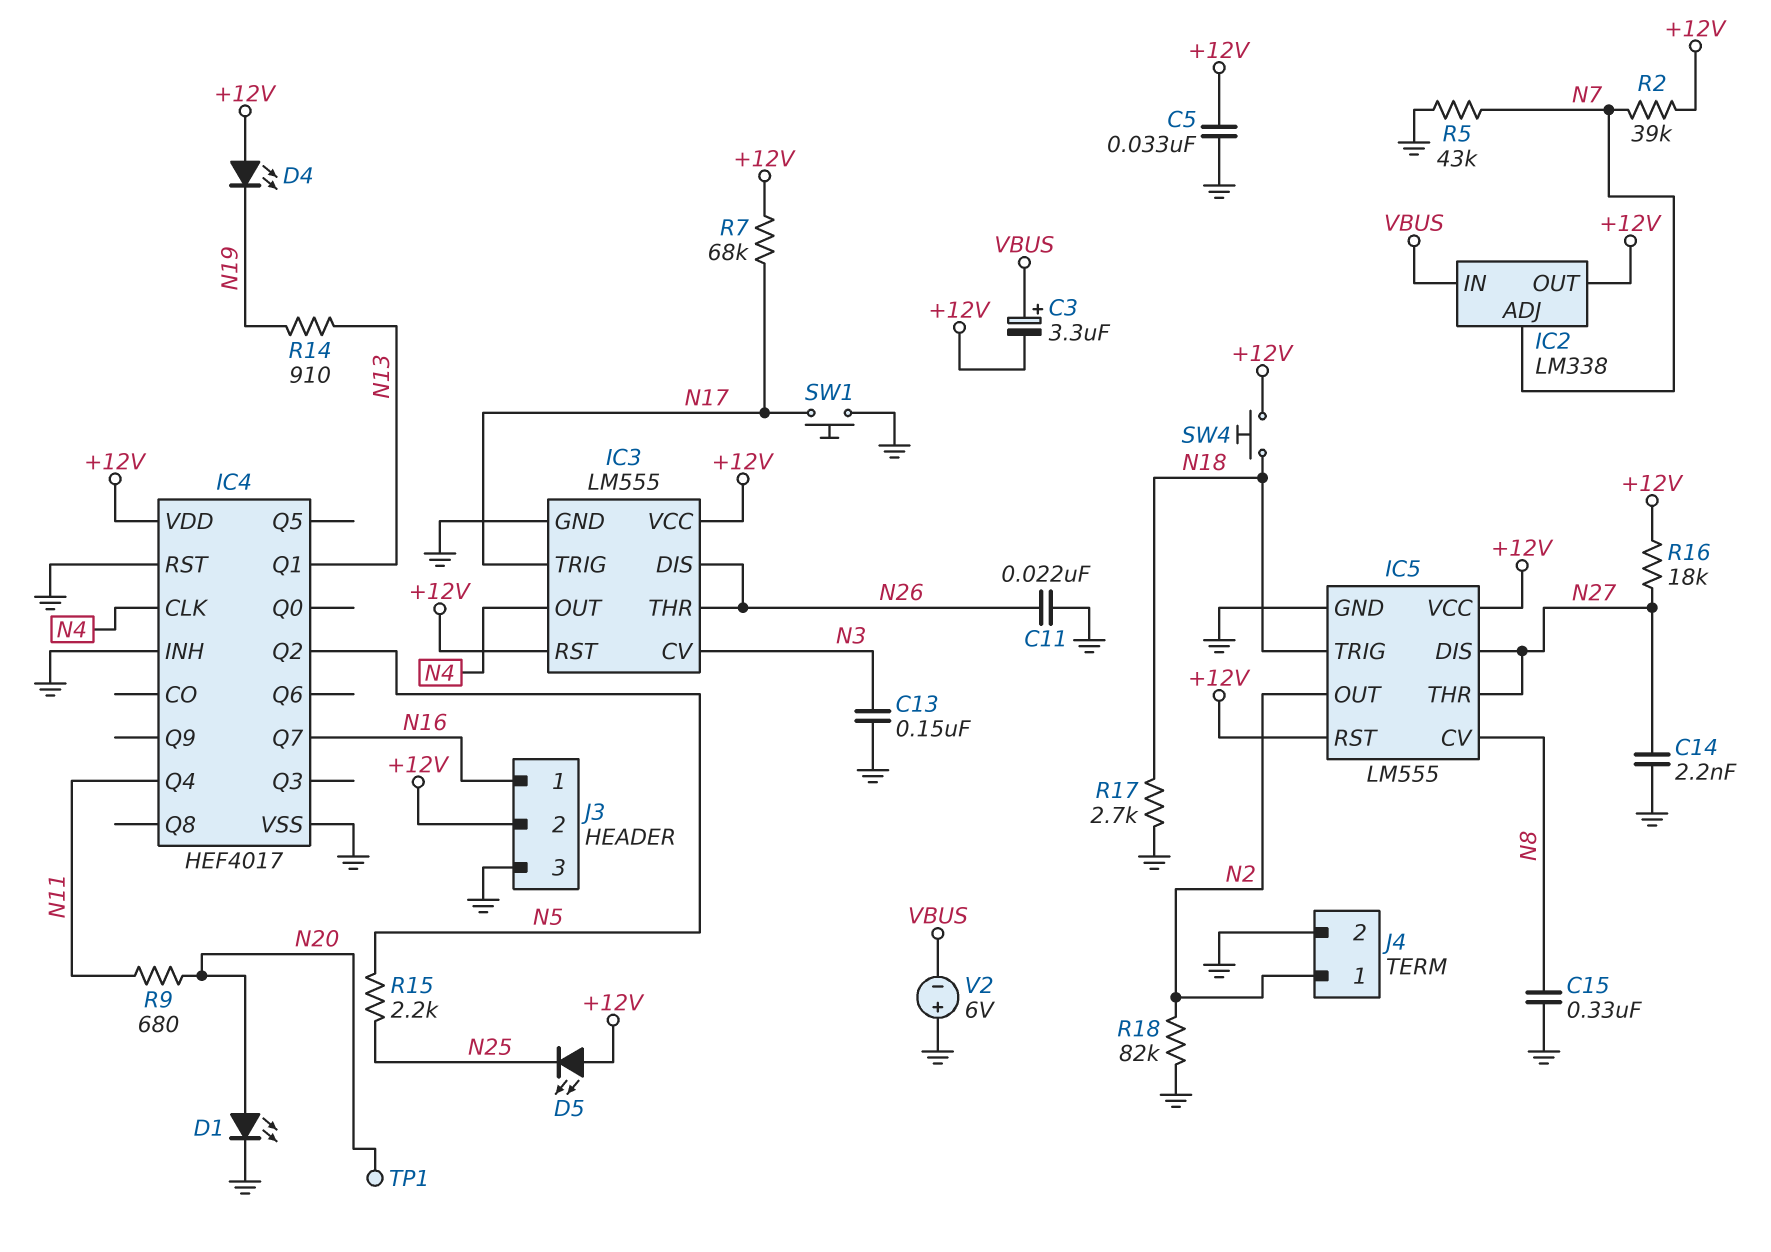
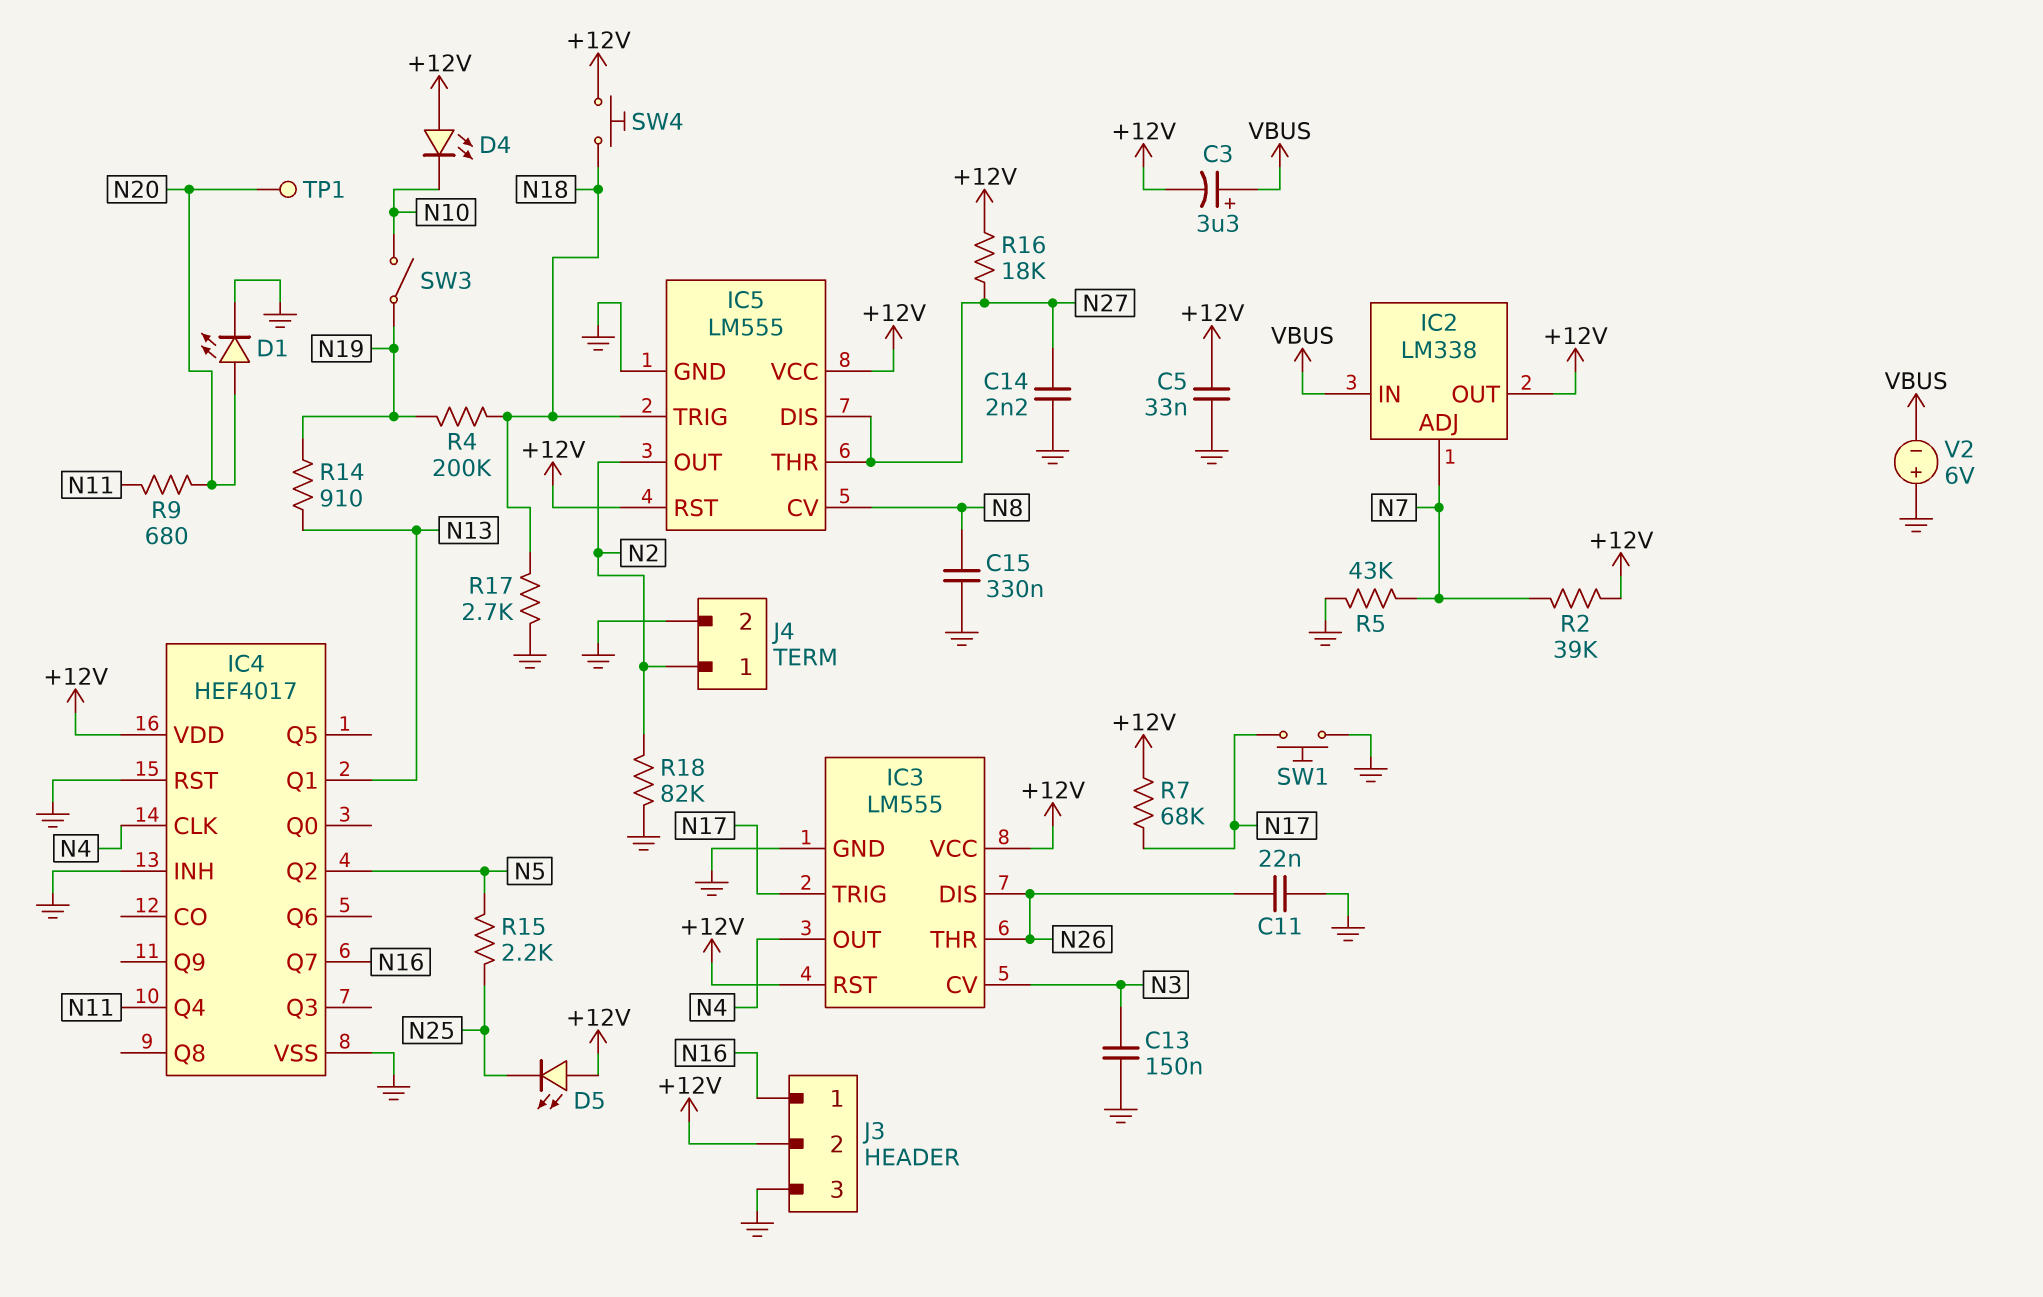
D4: LED (A +12V, K N19) -> LED (A +12V, K N10)
R4: none -> 200k (N18, N19)
SW3: none -> switch (N10, N19)

